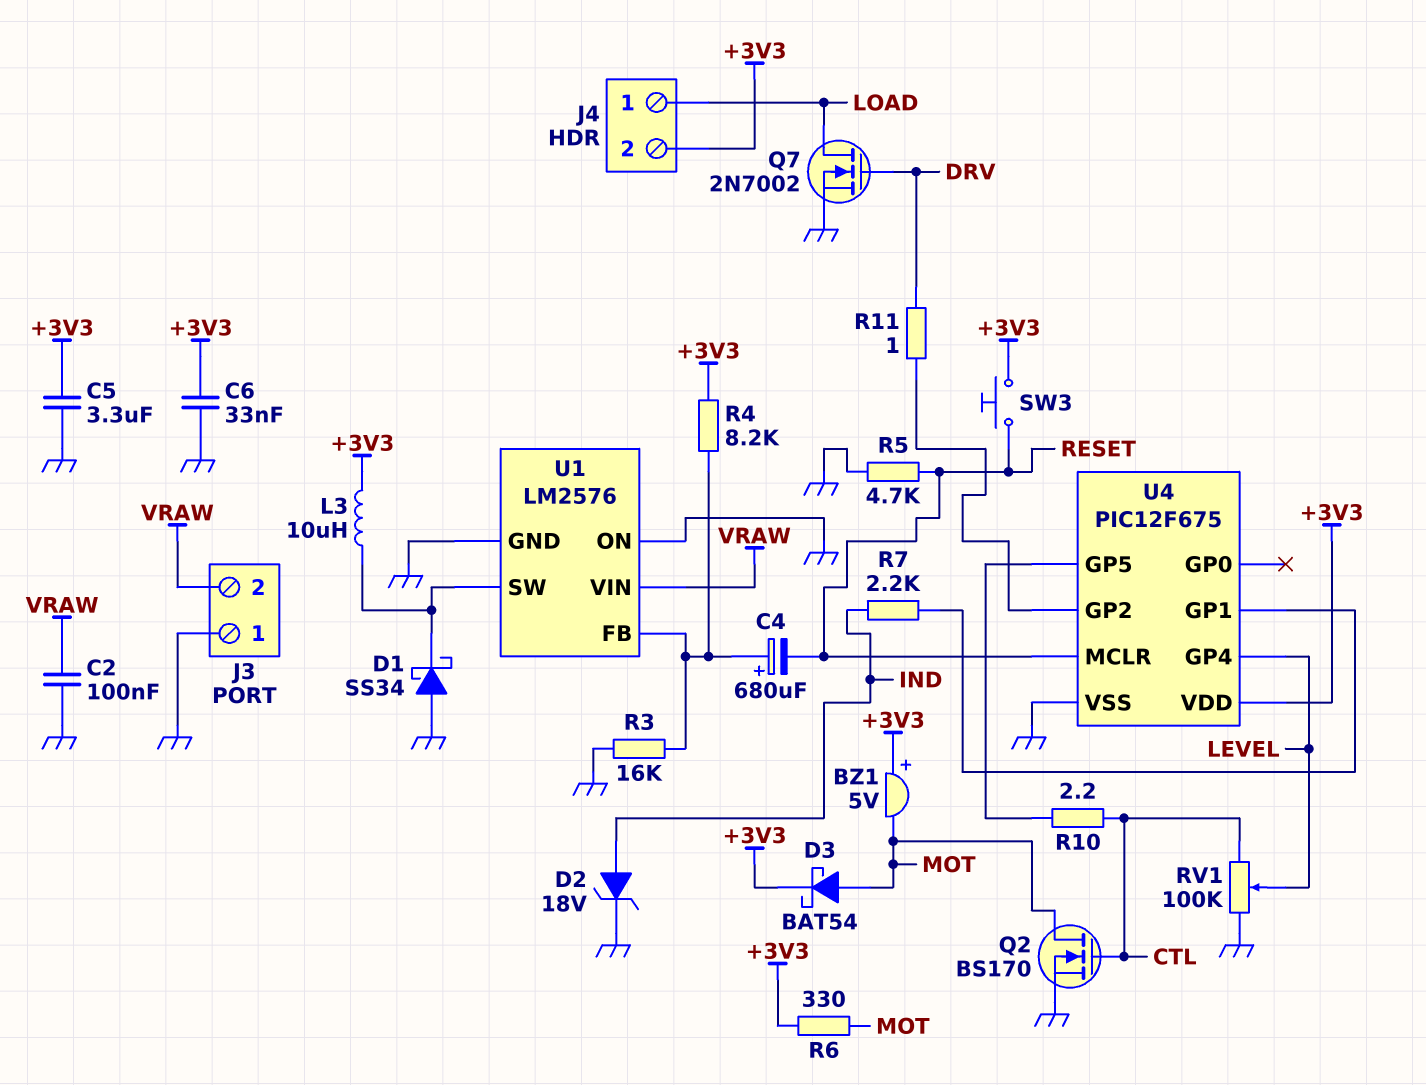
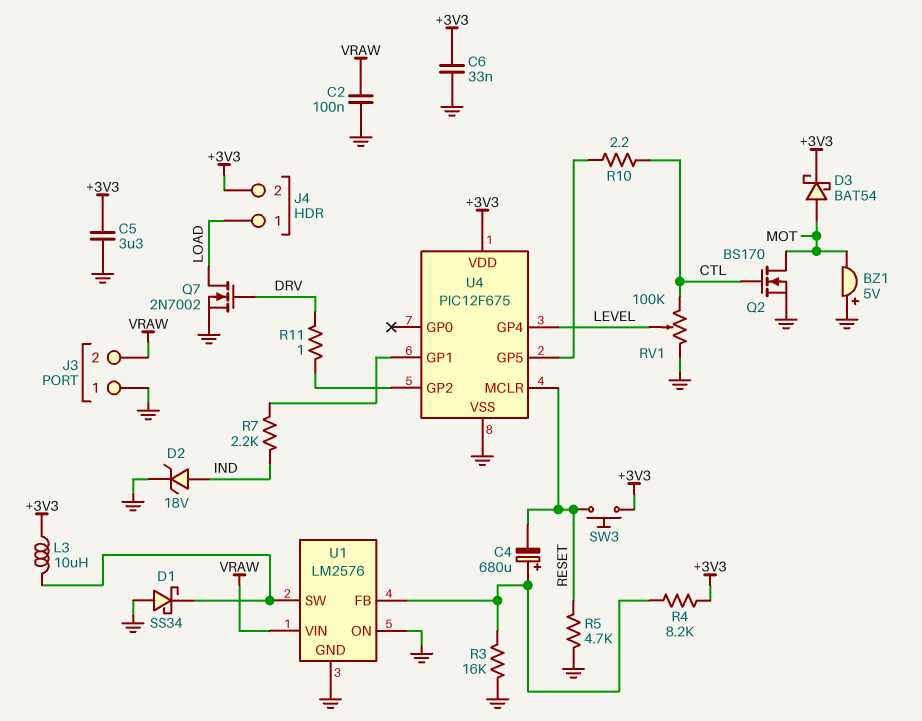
BZ1: buzzer 5V (plus +3V3, minus MOT) -> buzzer 5V (plus GND, minus MOT)
R6: 330 (+3V3, MOT) -> none

